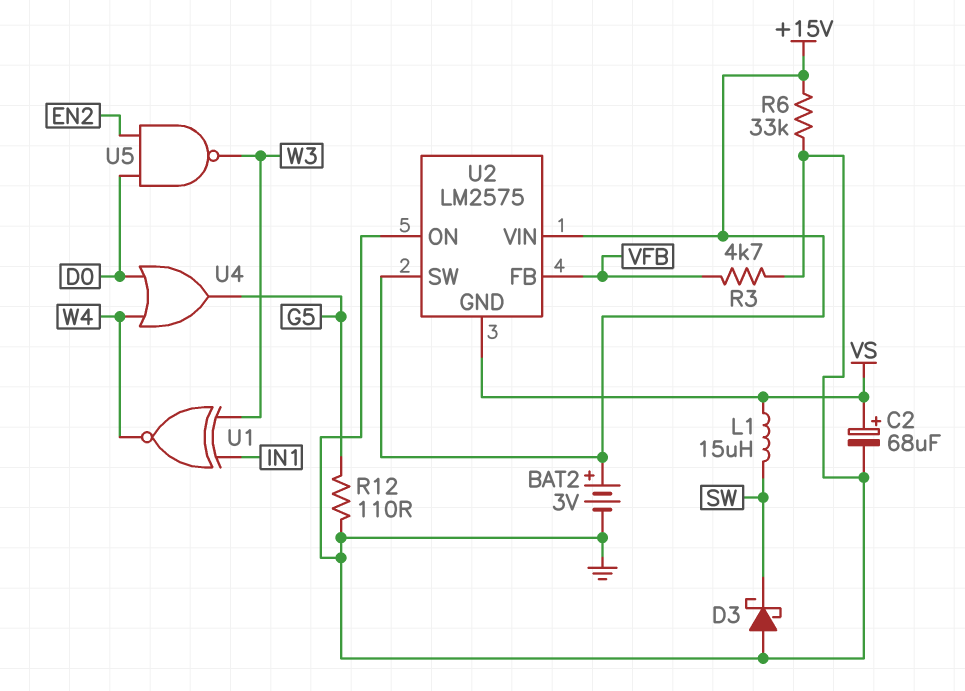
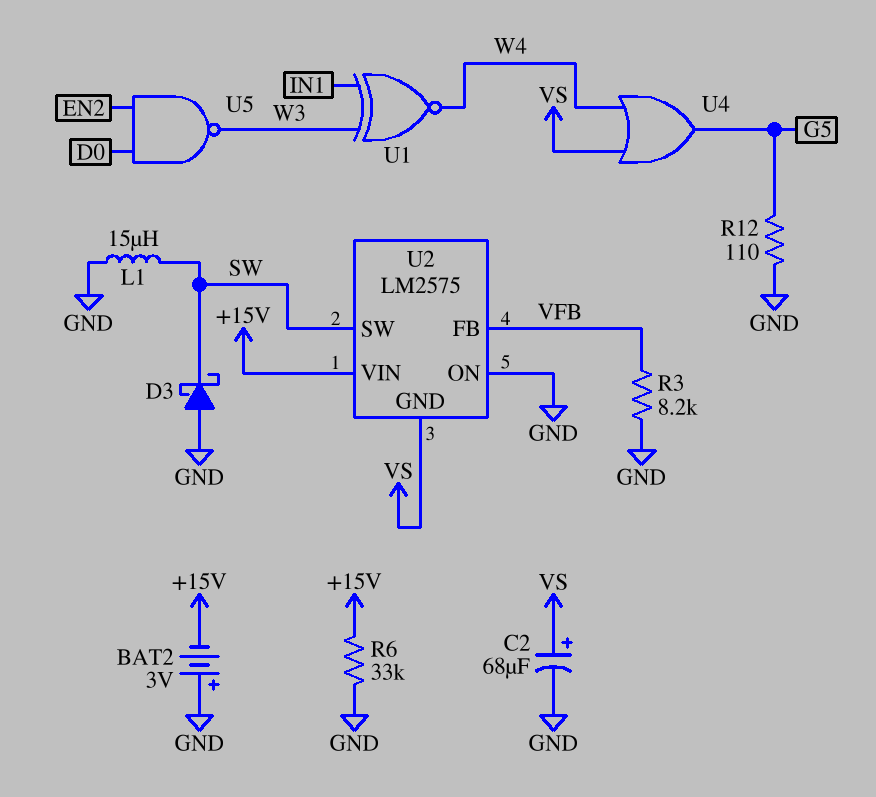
BAT2: 3V (plus +15V, minus GND) -> 3V (plus GND, minus +15V)
L1: 15uH (SW, VS) -> 15uH (GND, SW)
R3: 4.7k (GND, VFB) -> 8.2k (GND, VFB)
U2 pin SW: +15V -> SW
U4: OR (in D0, in W4, out G5) -> OR (in VS, in W4, out G5)

